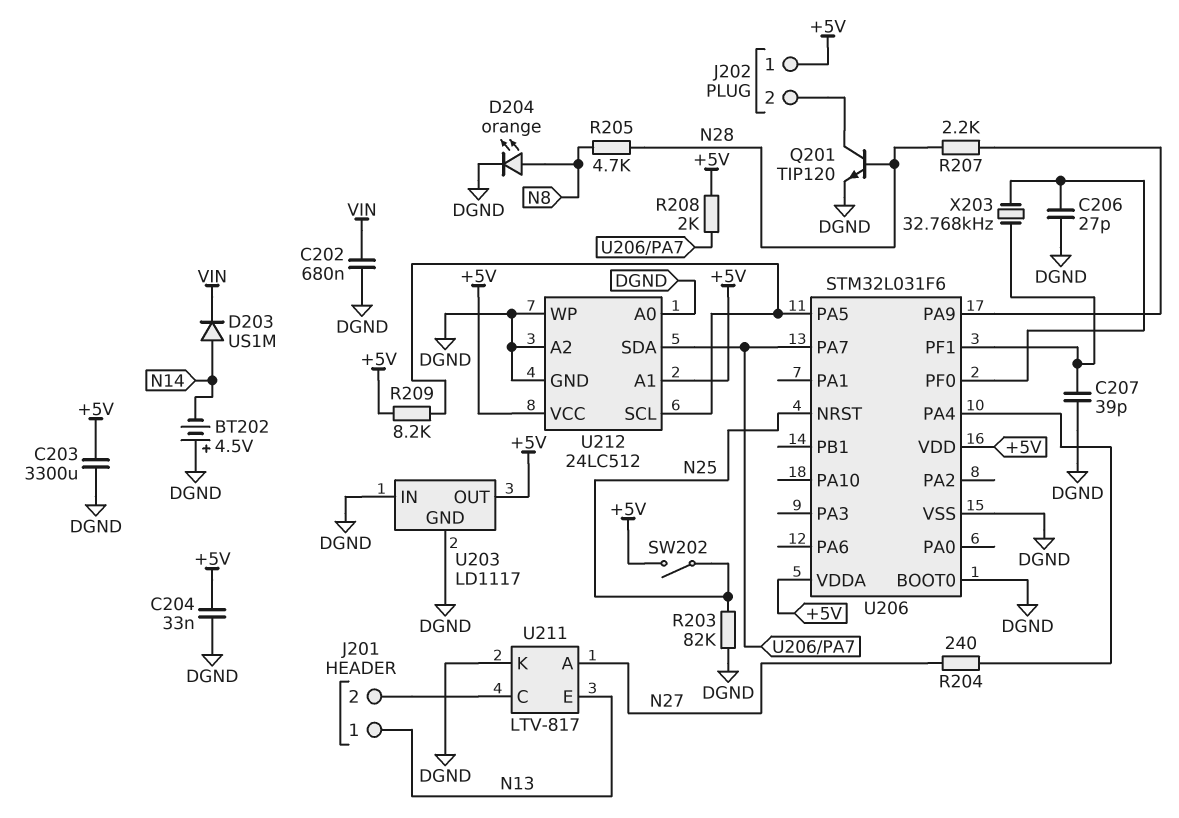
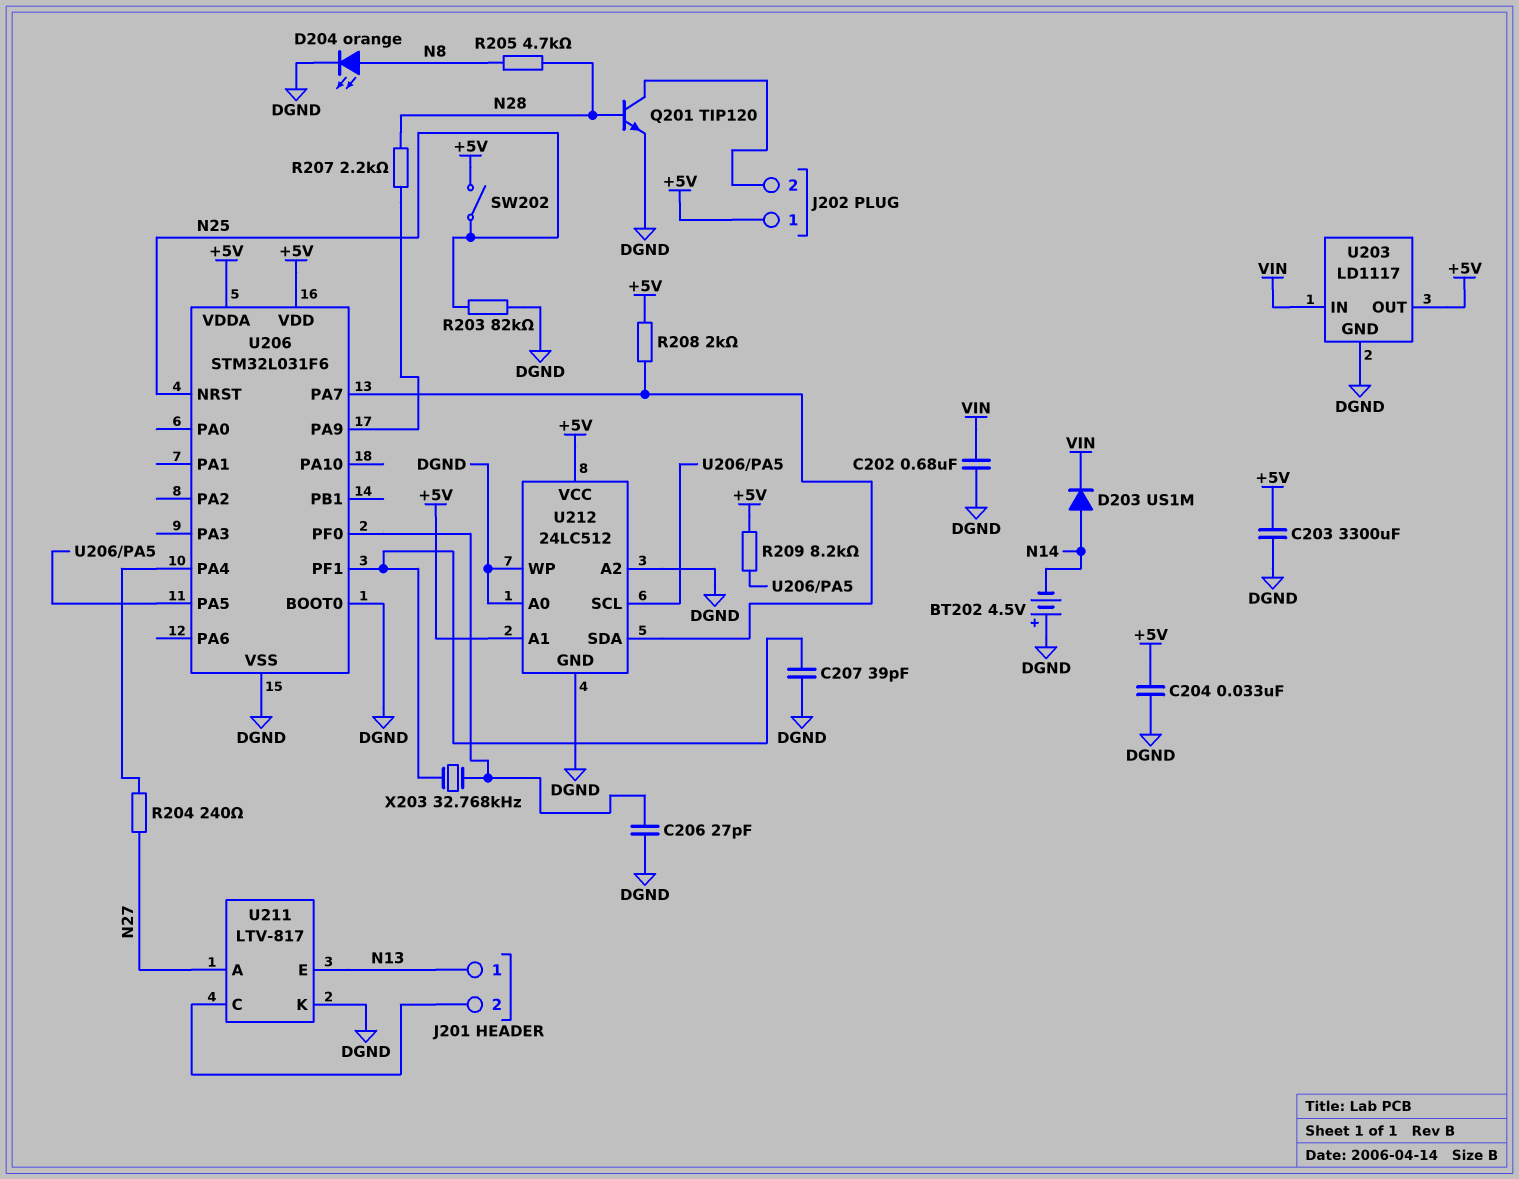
U203 pin IN: DGND -> VIN

